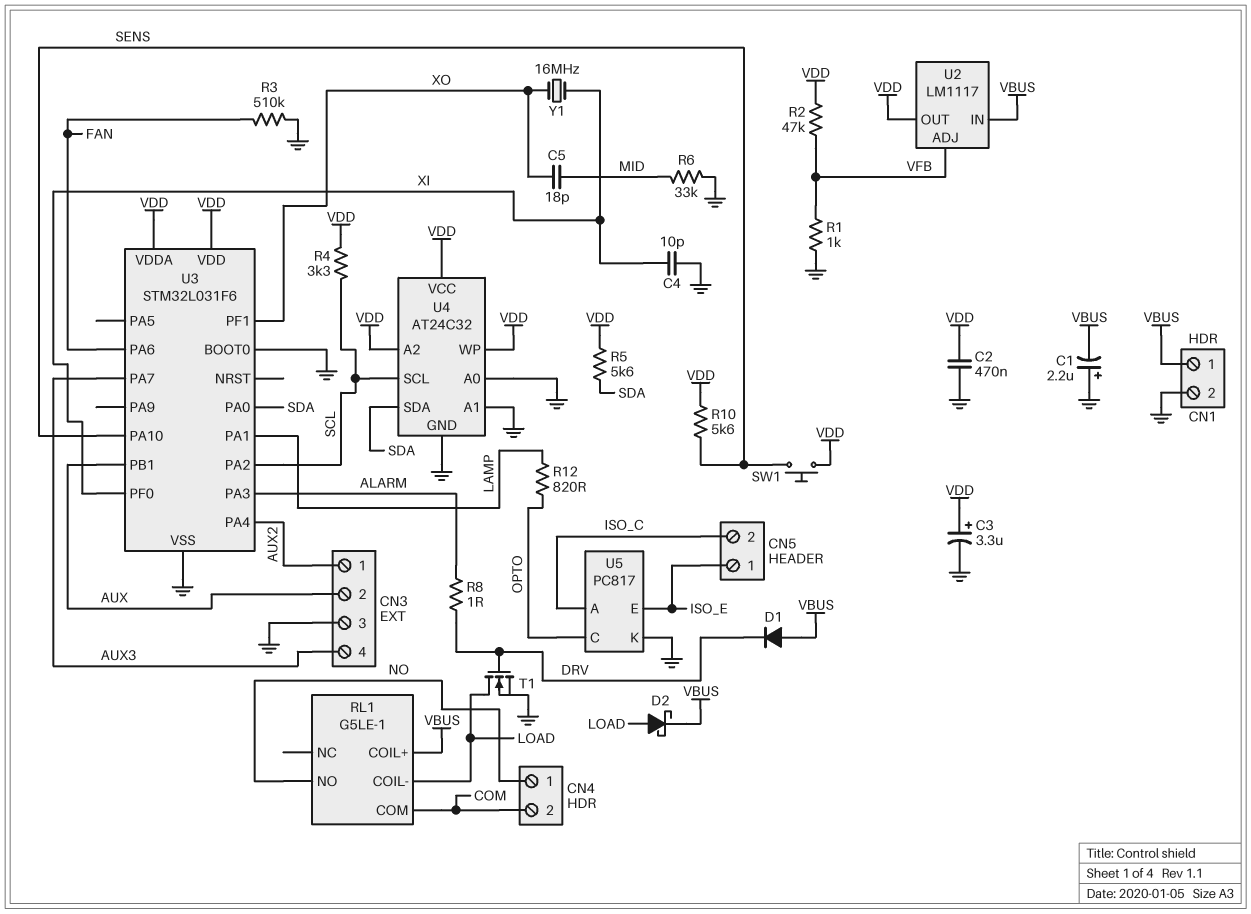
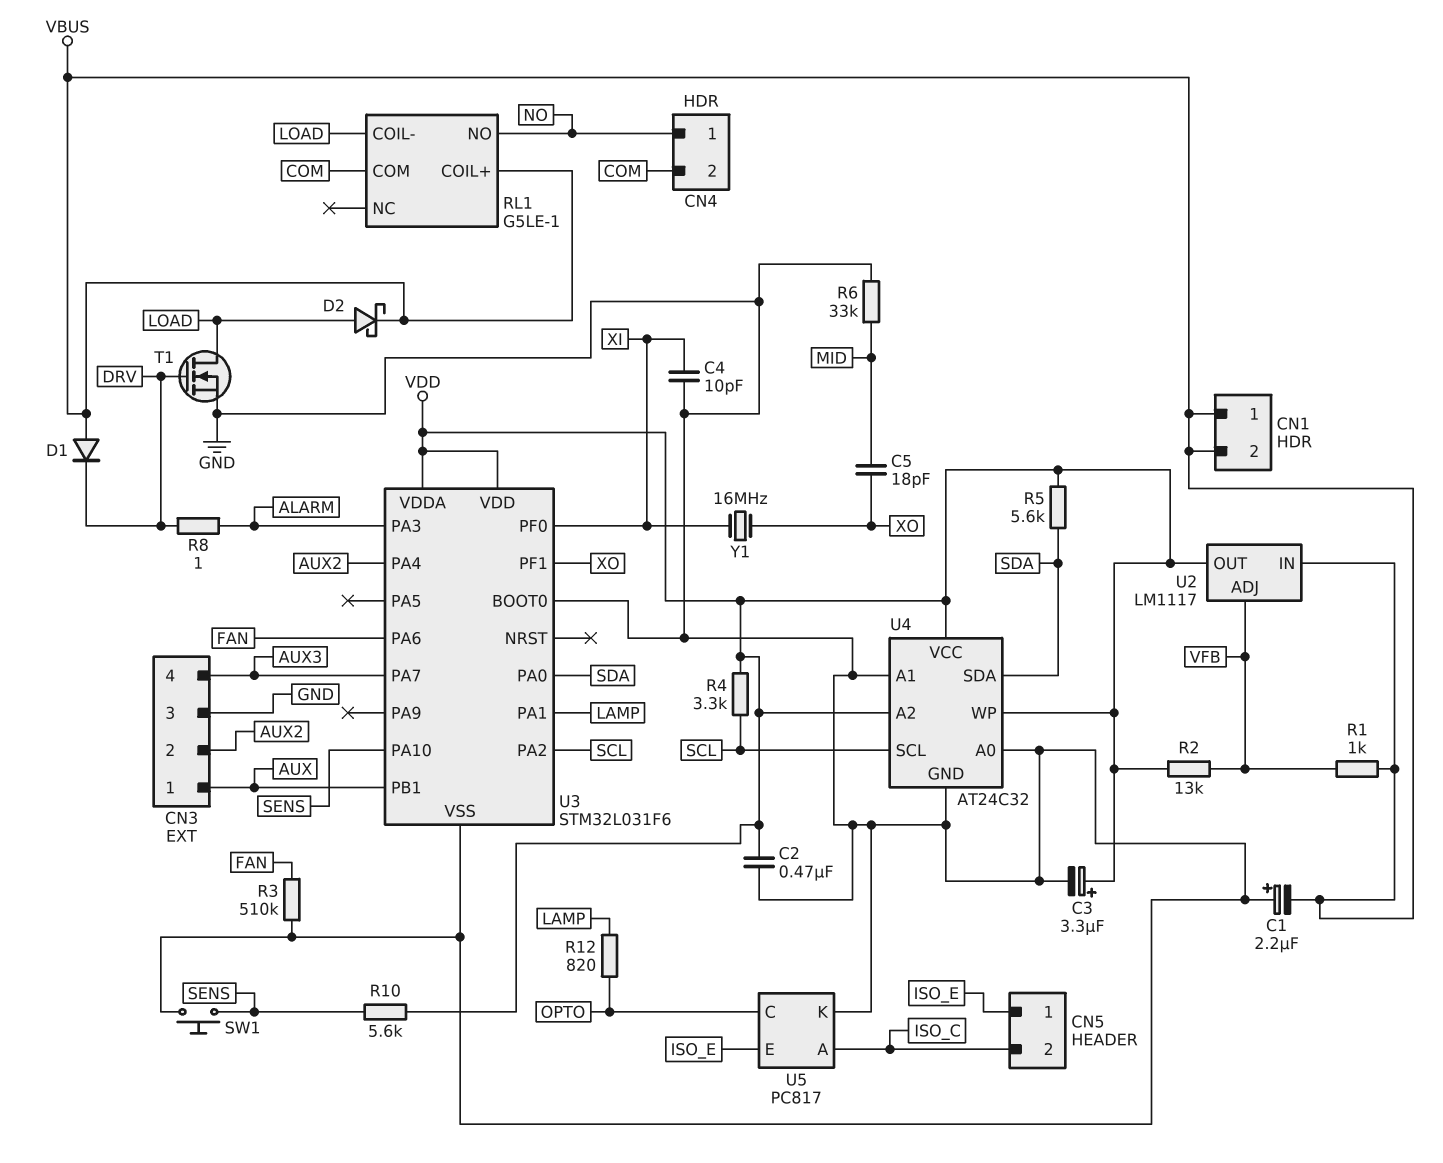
CN1 pin 2: GND -> VBUS
CN3 pin 1: AUX2 -> AUX
CN3 pin 2: AUX -> AUX2
R1: 1k (GND, VFB) -> 1k (VBUS, VFB)
R2: 47k (VDD, VFB) -> 13k (VDD, VFB)
SW1: button (SENS, VDD) -> button (GND, SENS)

